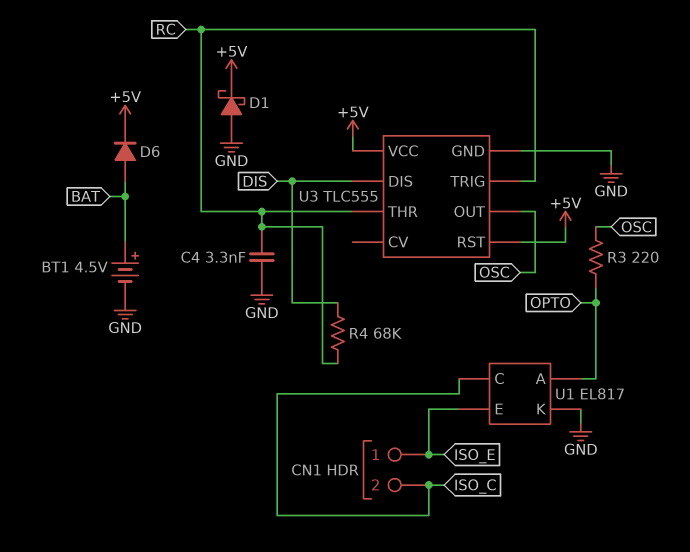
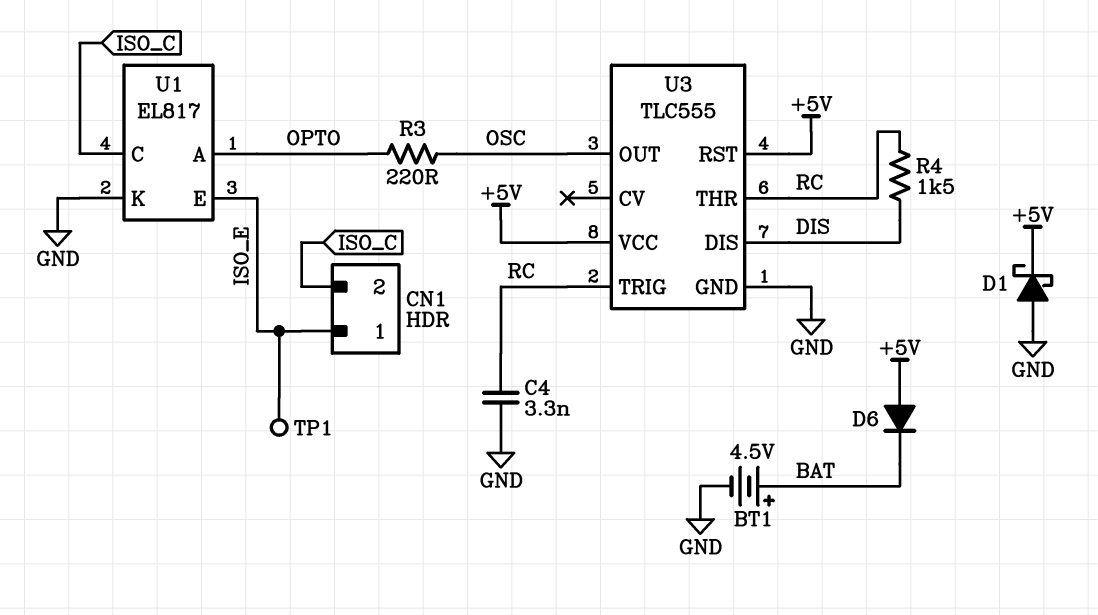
D6: diode (A BAT, K +5V) -> diode (A +5V, K BAT)
R4: 68k (DIS, RC) -> 1.5k (DIS, RC)
TP1: none -> test point (ISO_E)

